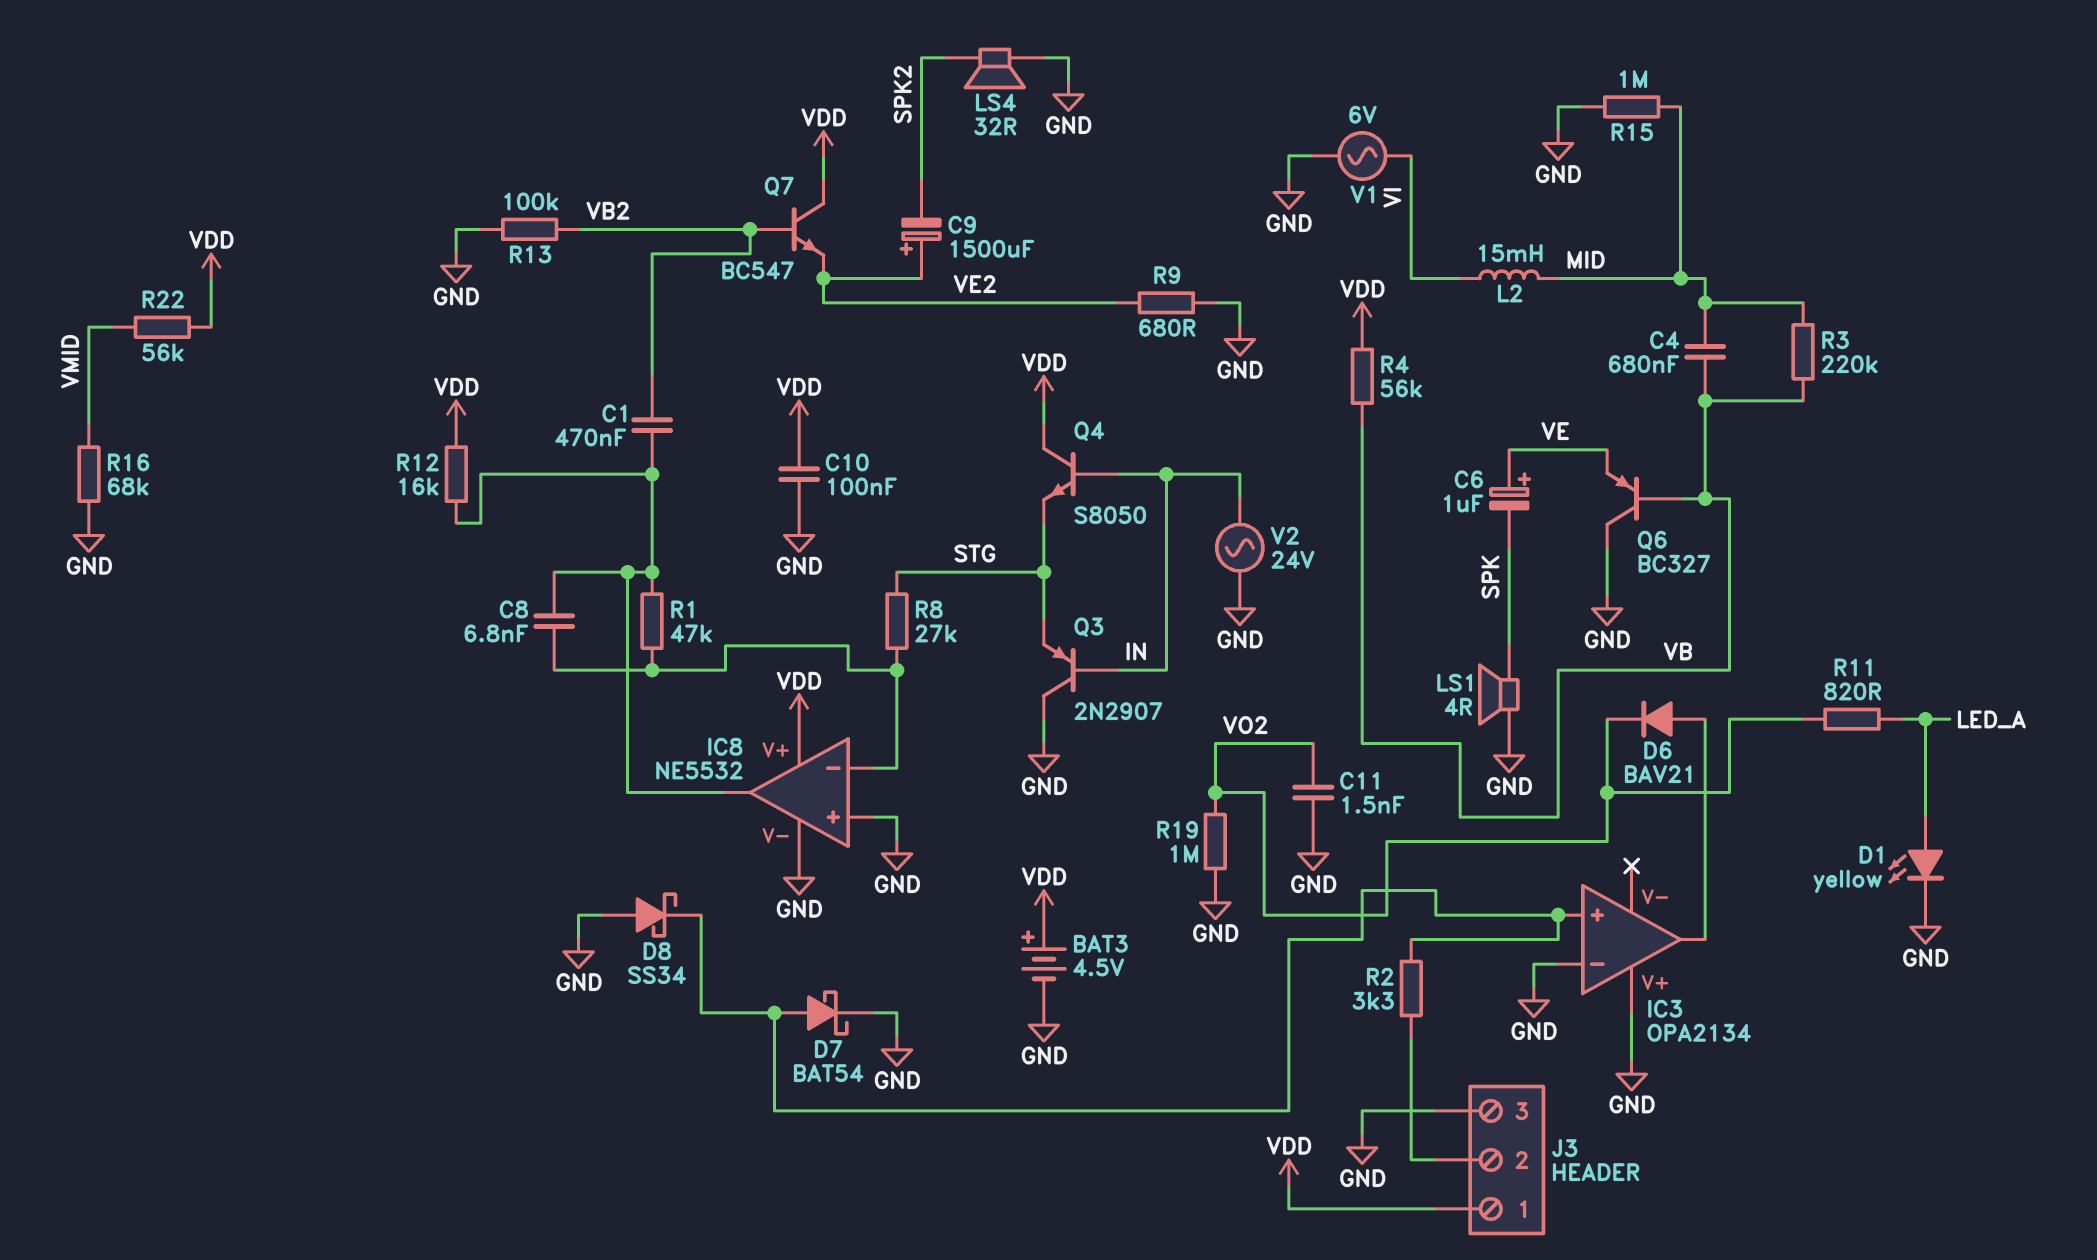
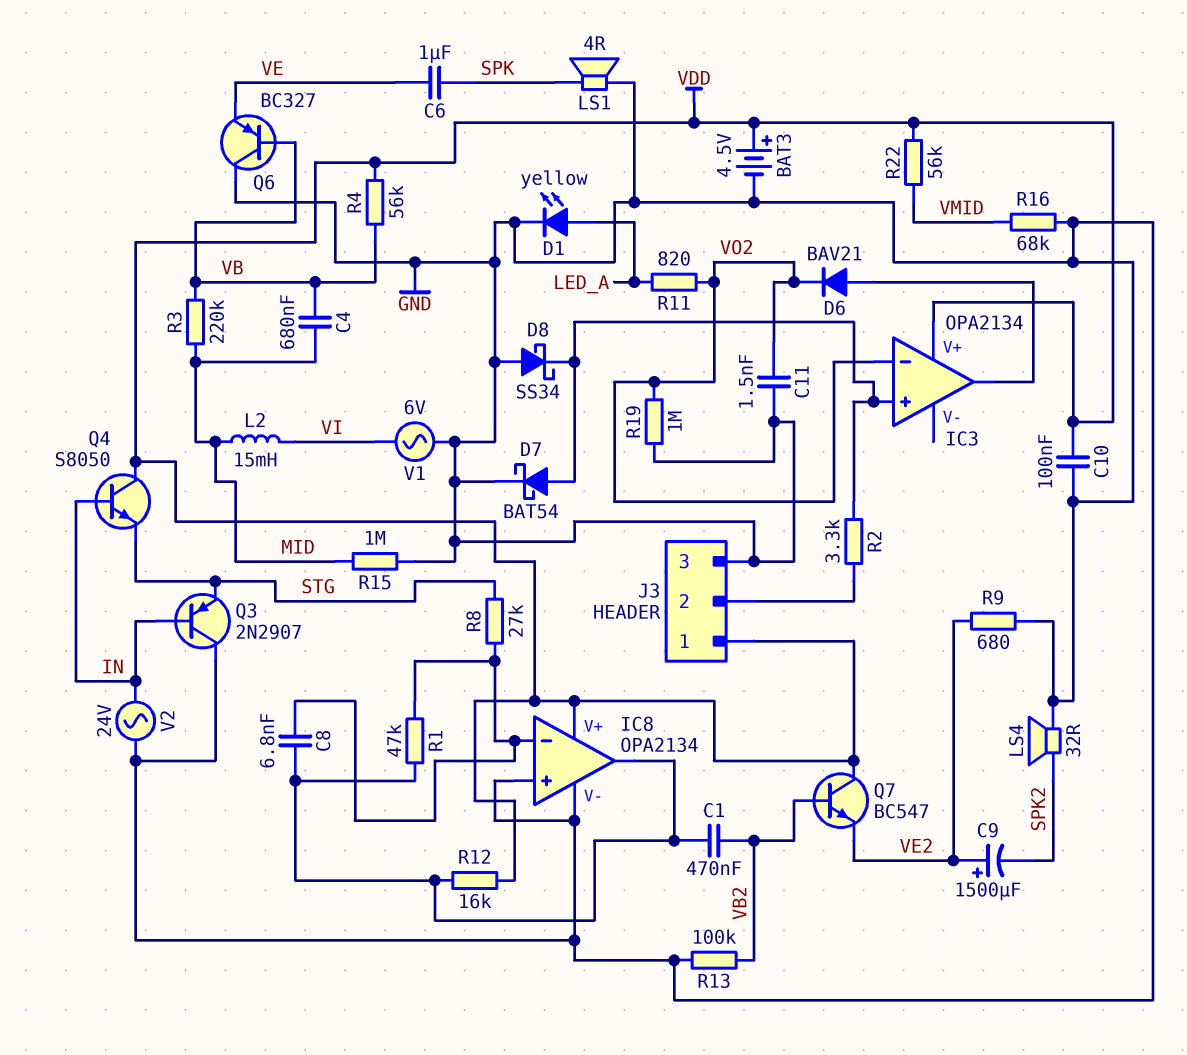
C6: 1uF (plus VE, minus SPK) -> 1uF (SPK, VE)
IC3 pin V+: GND -> VDD
IC3 pin in-: GND -> VO2
IC8: NE5532 -> OPA2134

